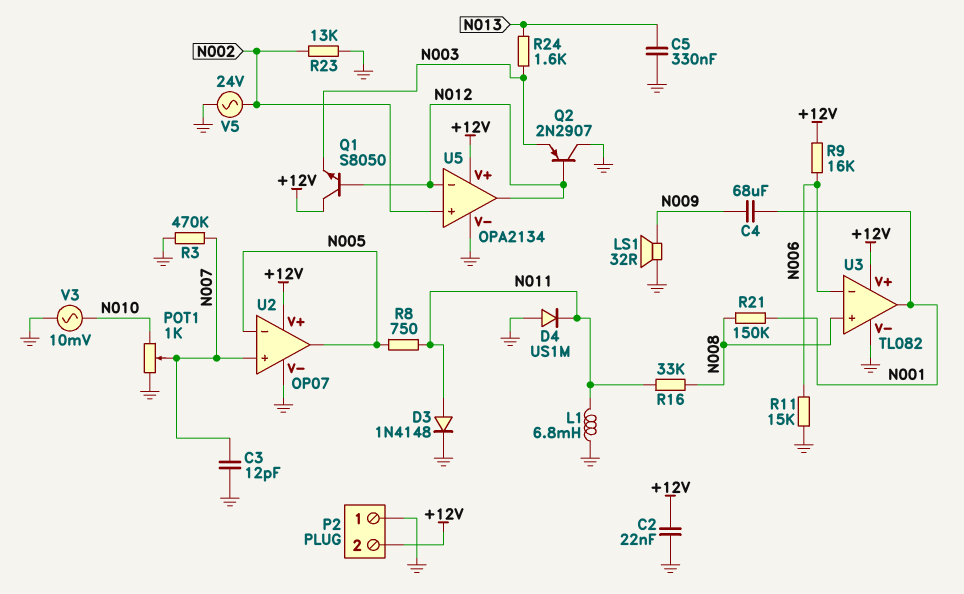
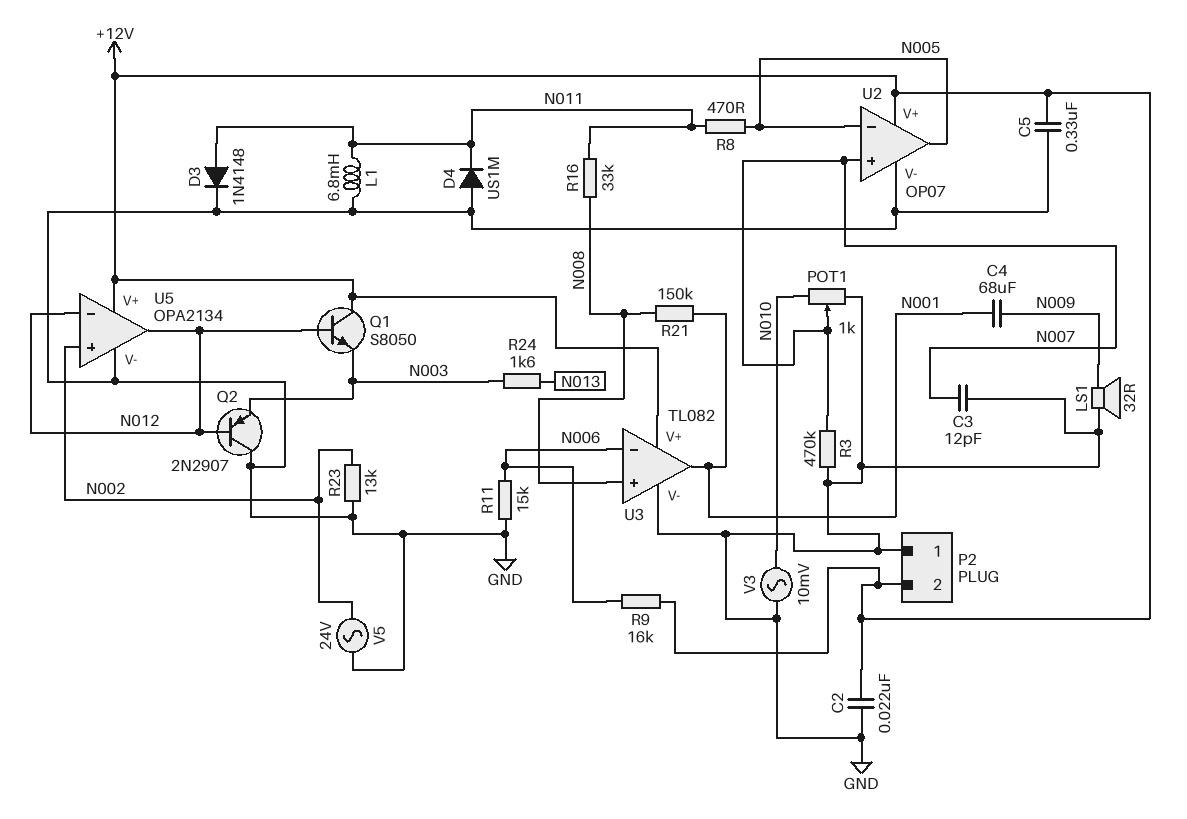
C5: 330nF (GND, N013) -> 330nF (+12V, GND)
R8: 750 (N005, N011) -> 470 (N005, N011)

